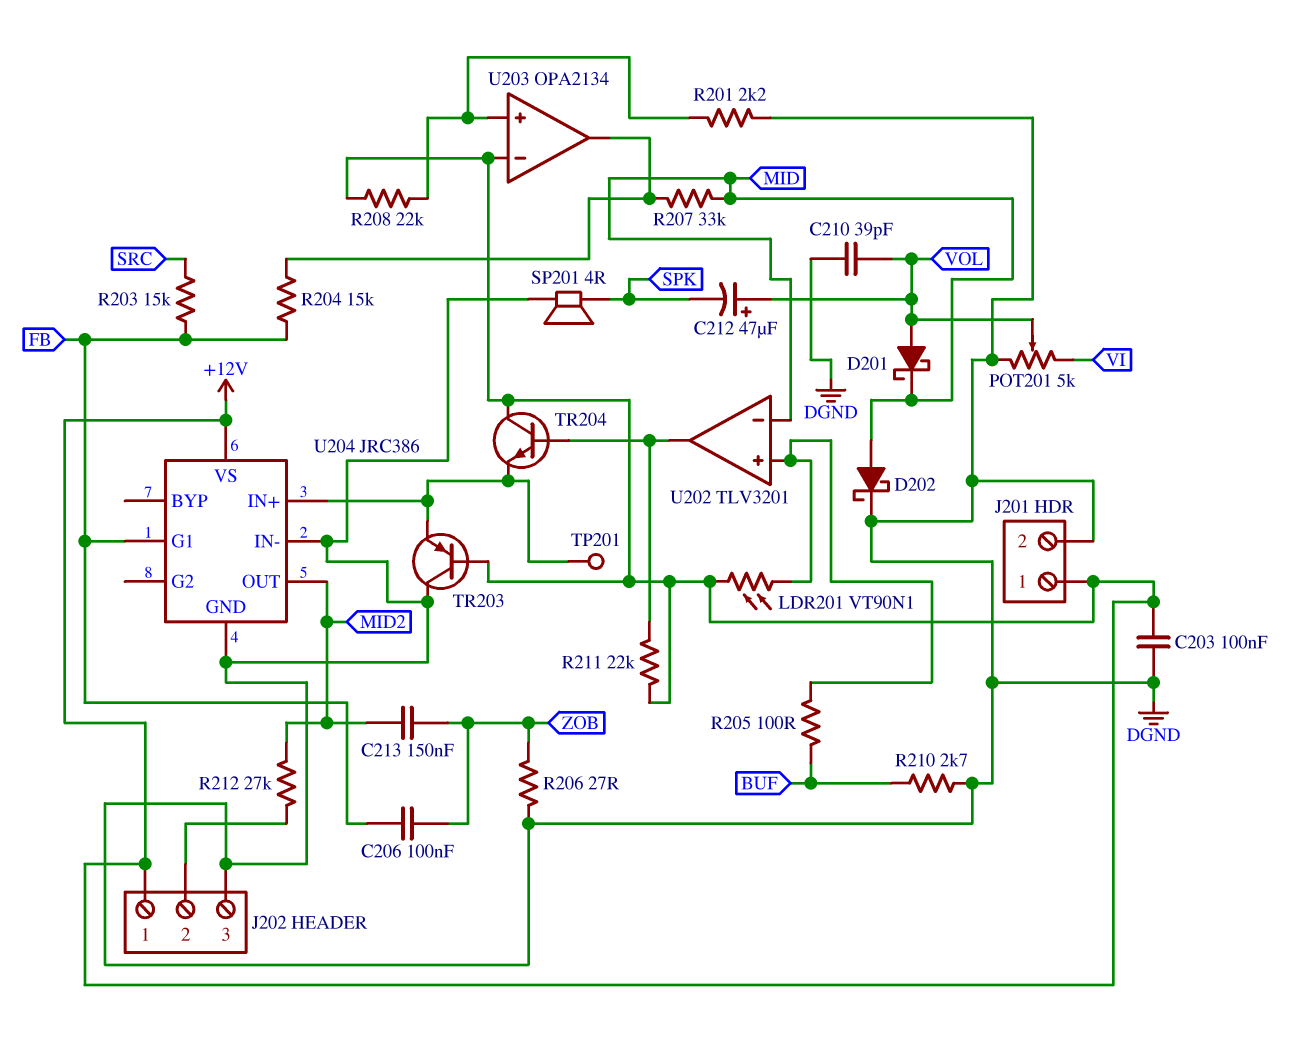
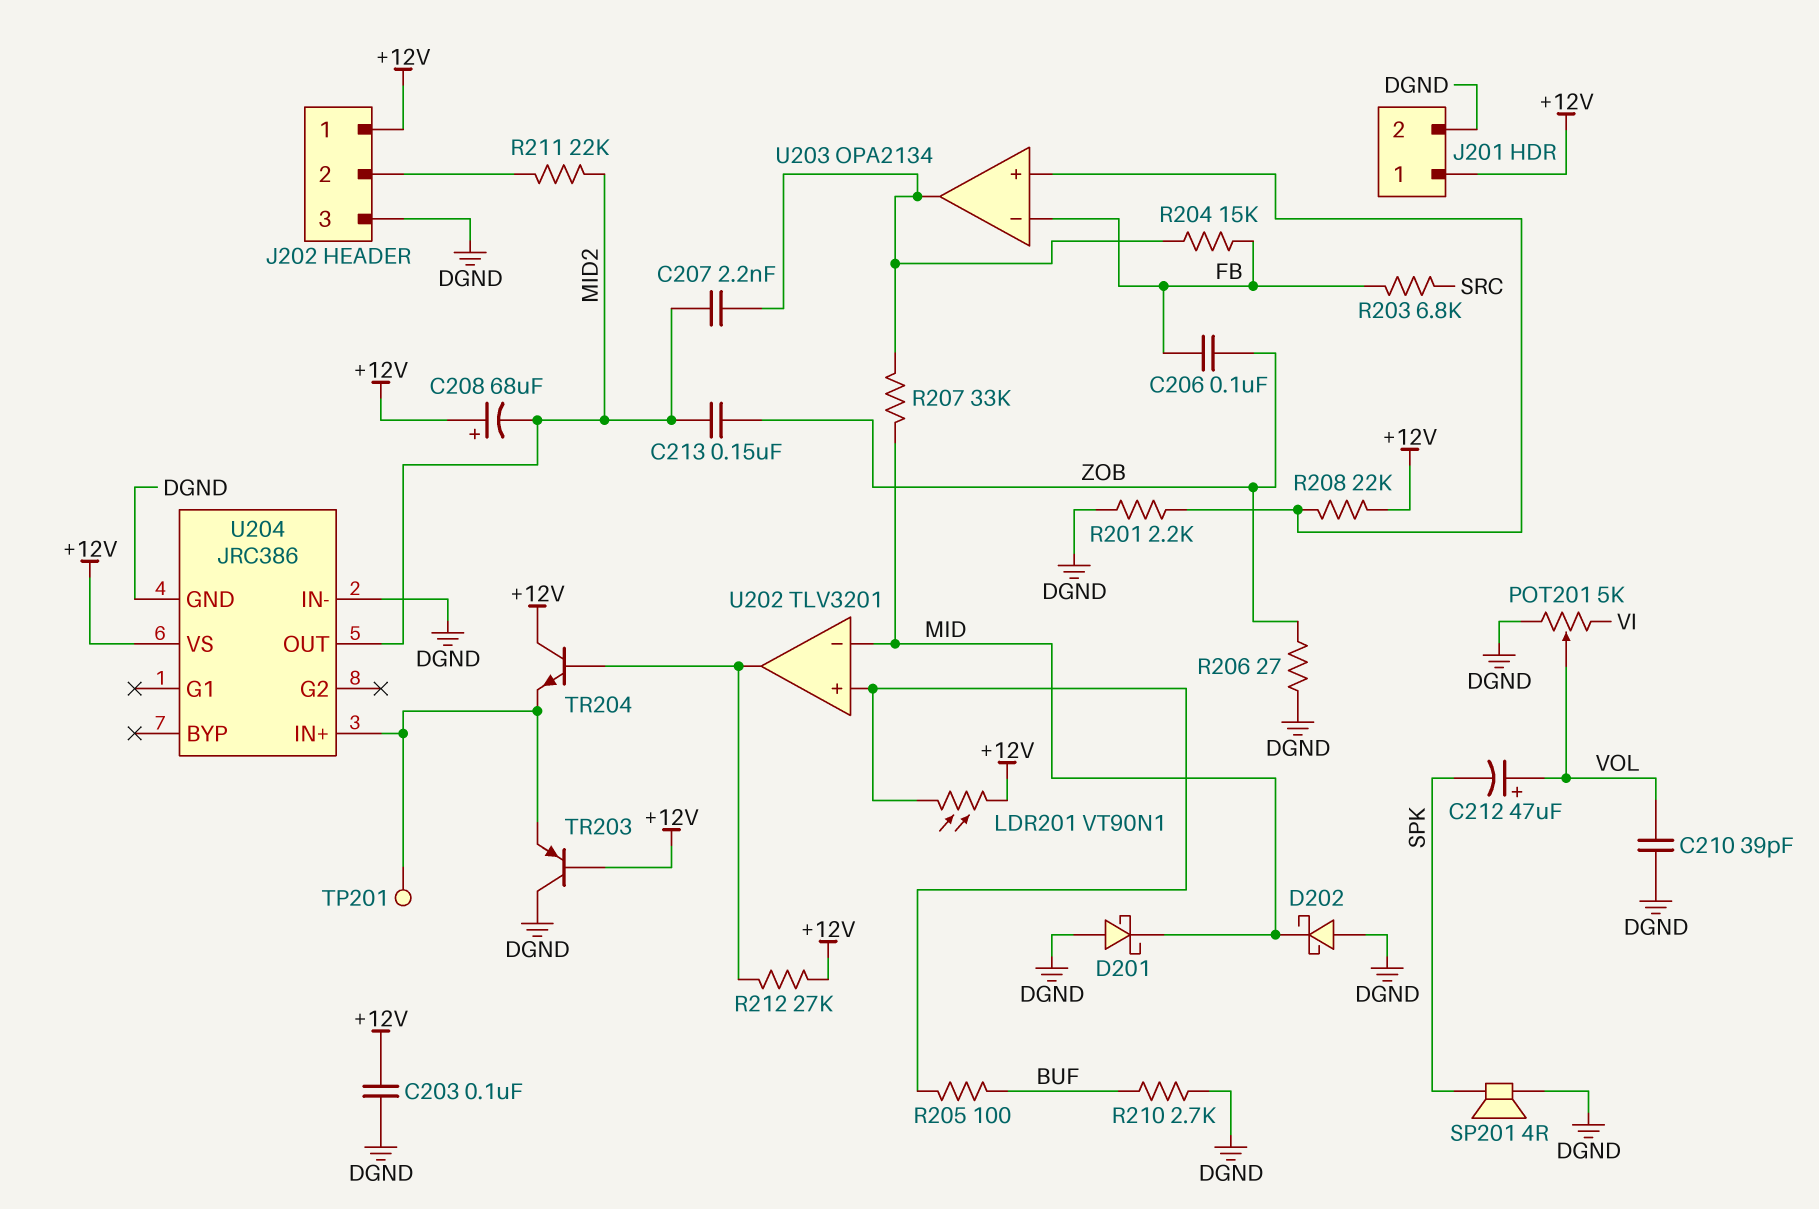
C207: none -> 2.2nF (MID2, U203/out)
C208: none -> 68uF (plus +12V, minus MID2)
D201: schottky (A VOL, K MID) -> schottky (A DGND, K MID)
D202: schottky (A MID, K DGND) -> schottky (A DGND, K MID)
R203: 15k (FB, SRC) -> 6.8k (FB, SRC)
R211: 22k (+12V, U202/out) -> 22k (J202/2, MID2)
R212: 27k (J202/2, MID2) -> 27k (+12V, U202/out)
U203 pin in-: +12V -> FB
U204 pin G1: FB -> none

